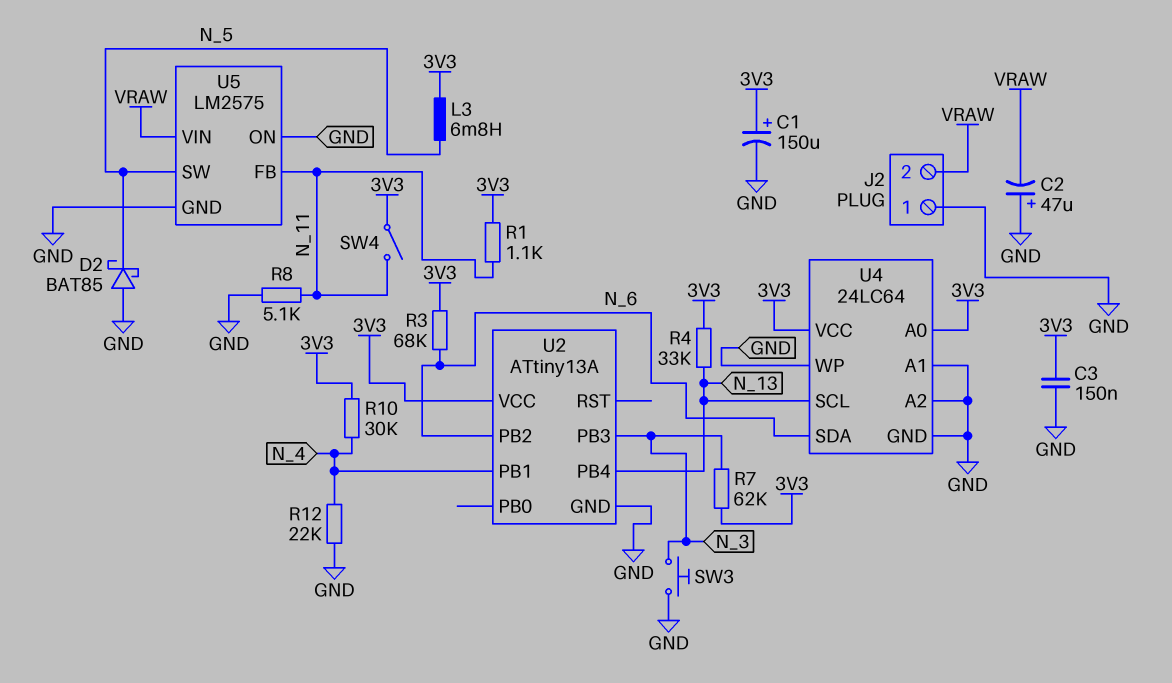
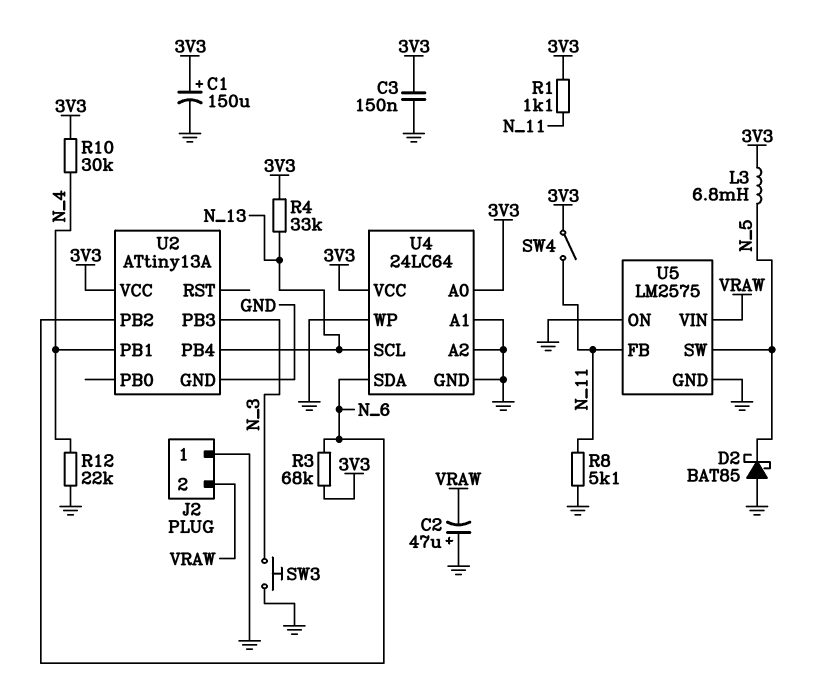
R7: 62k (3V3, N_3) -> none

